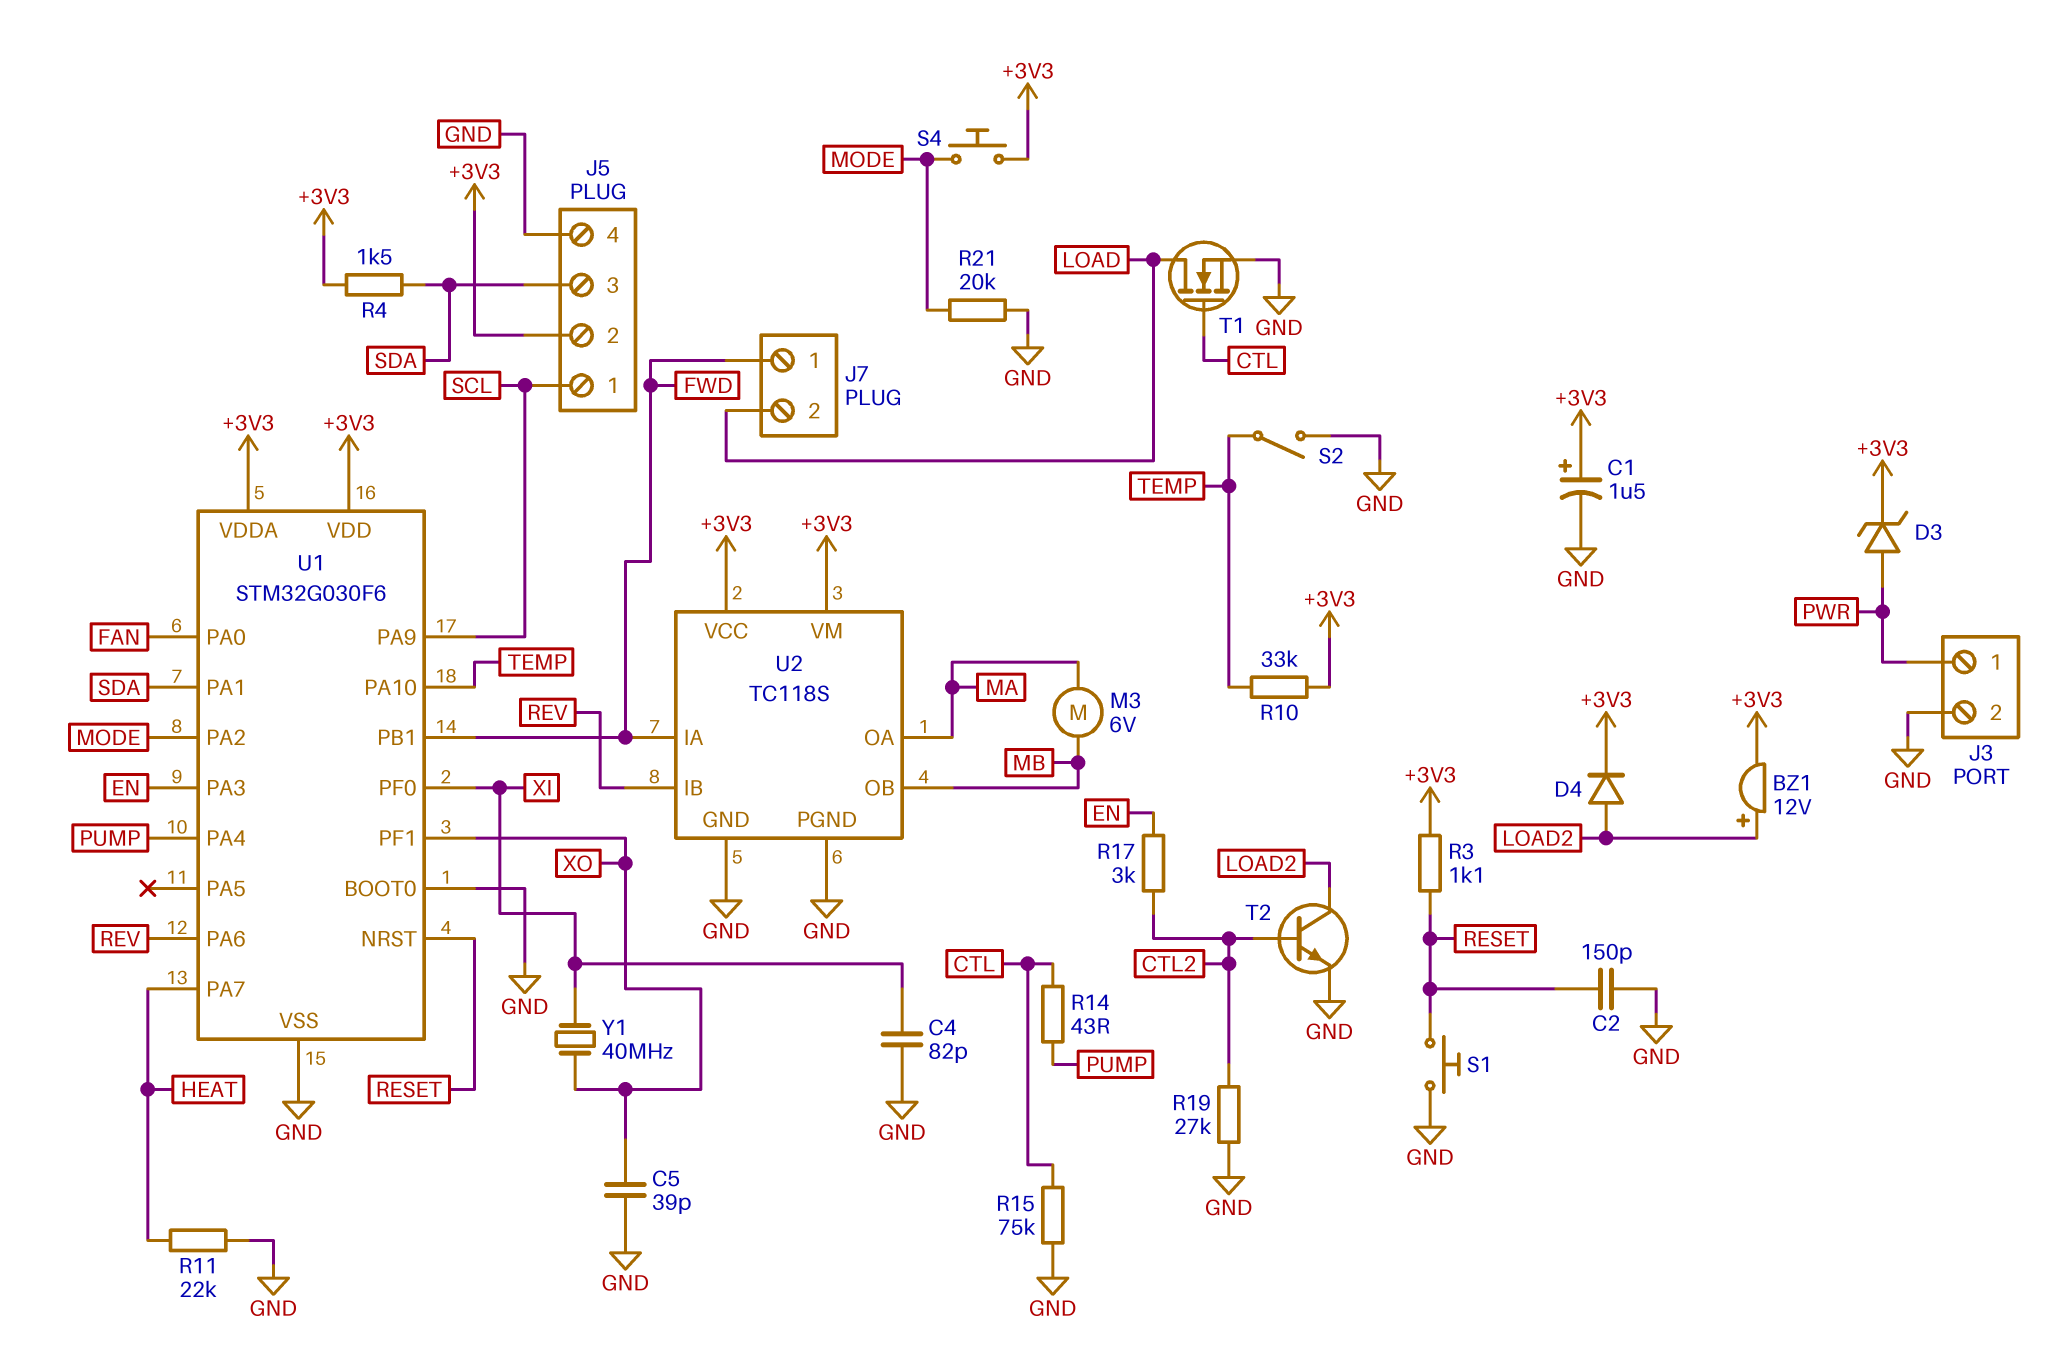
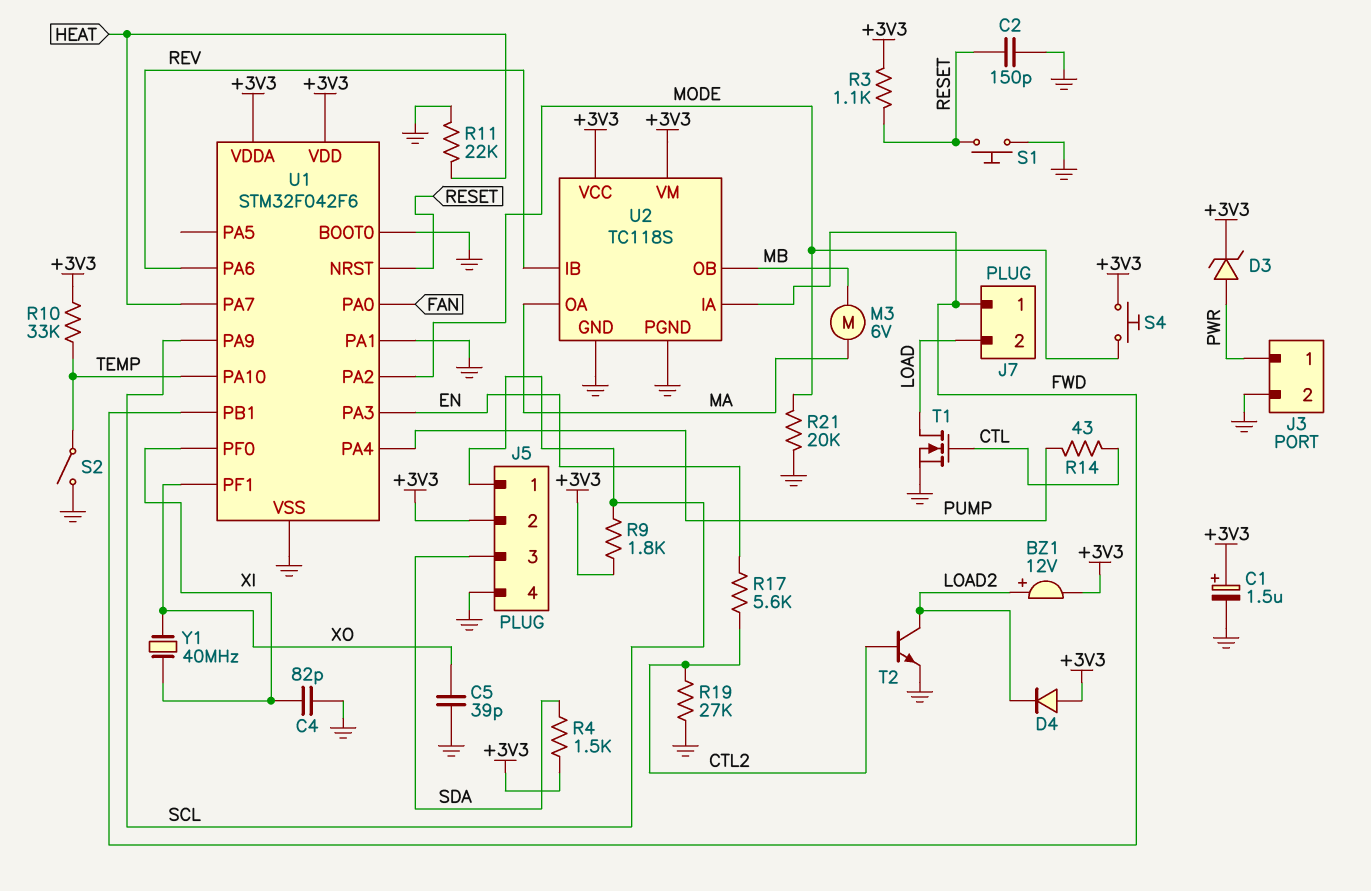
D4: diode (A LOAD2, K +3V3) -> diode (A +3V3, K LOAD2)
R9: none -> 1.8k (+3V3, SCL)
R15: 75k (CTL, GND) -> none
R17: 3k (CTL2, EN) -> 5.6k (CTL2, EN)
U1: STM32G030F6 -> STM32F042F6
U1 pin PA1: SDA -> GND

